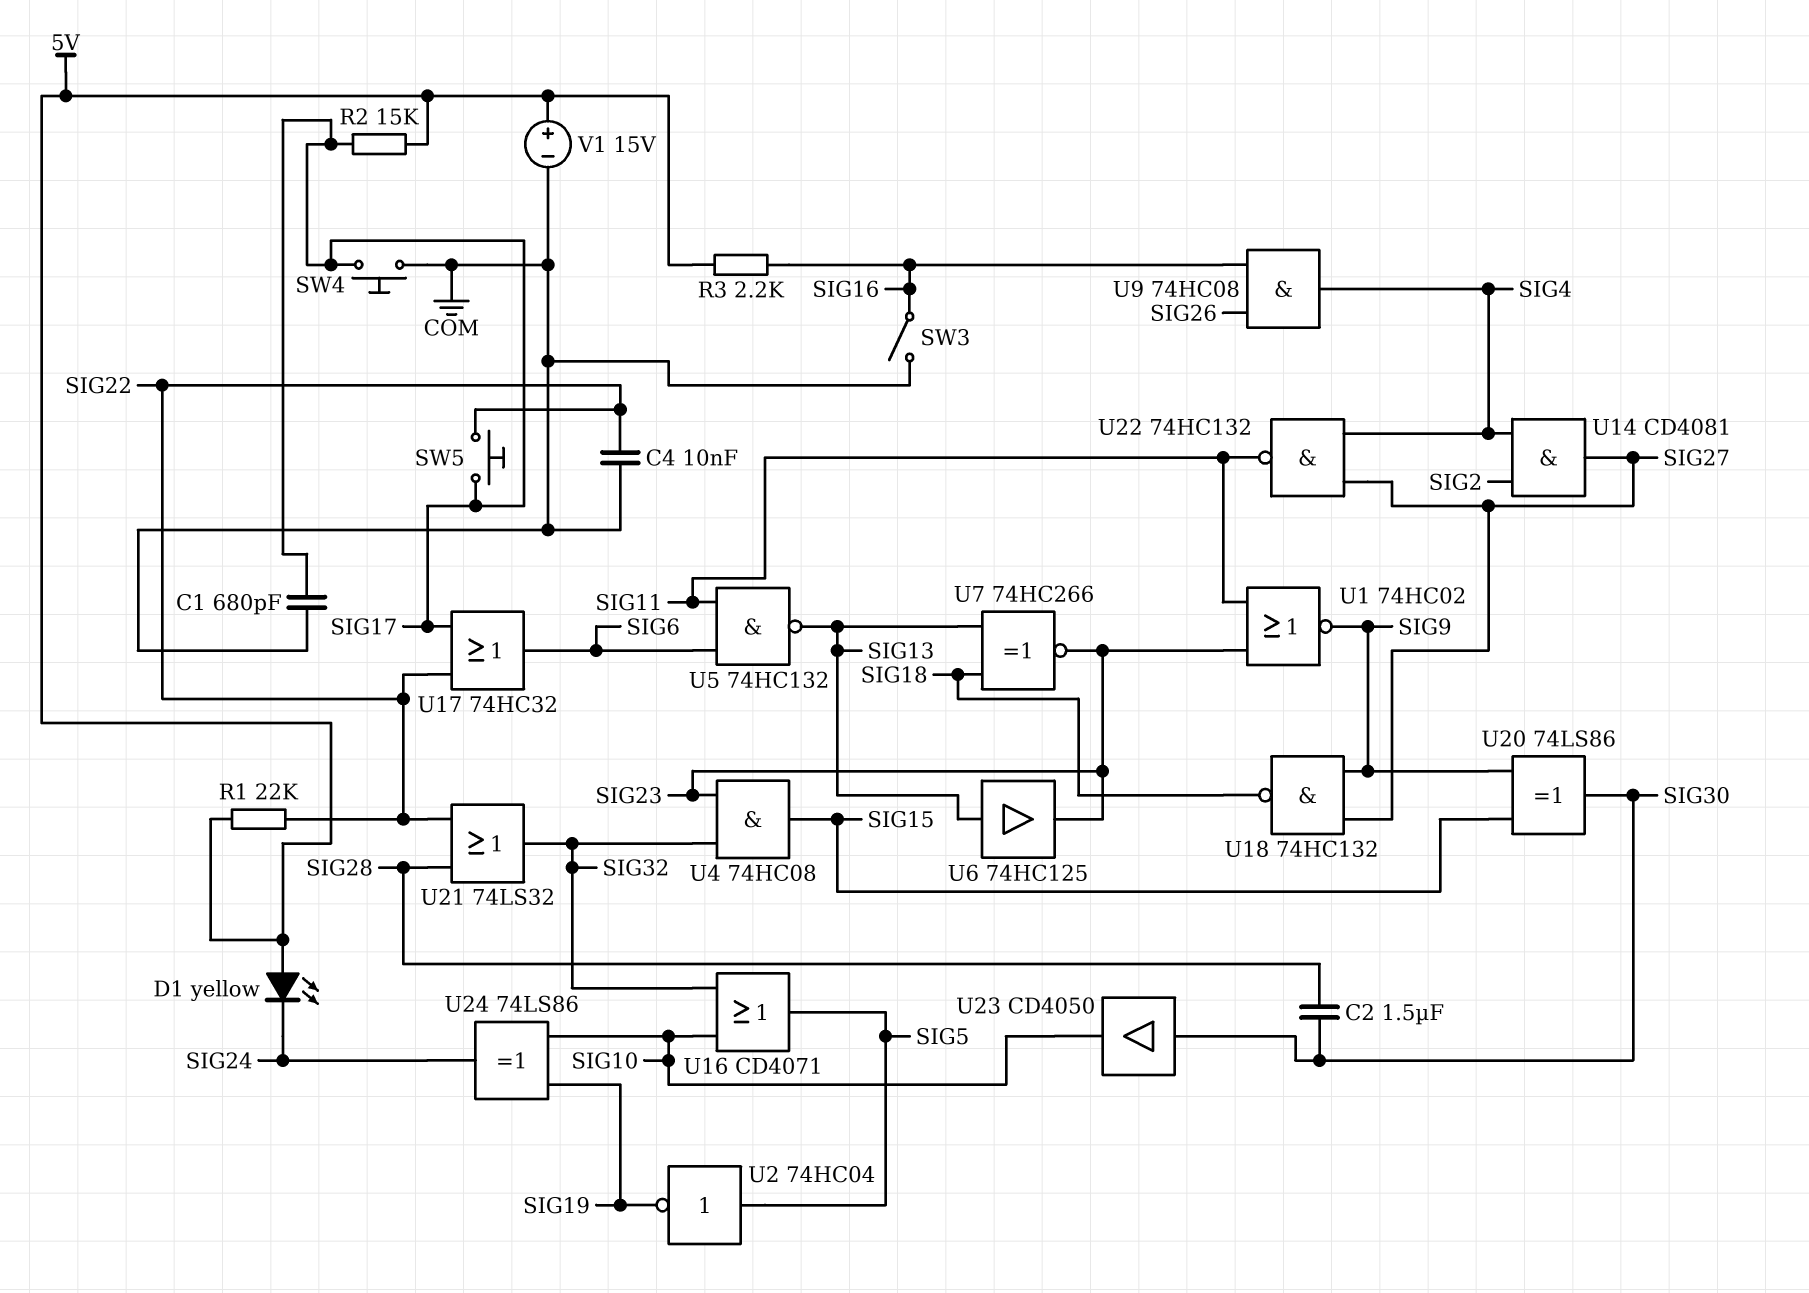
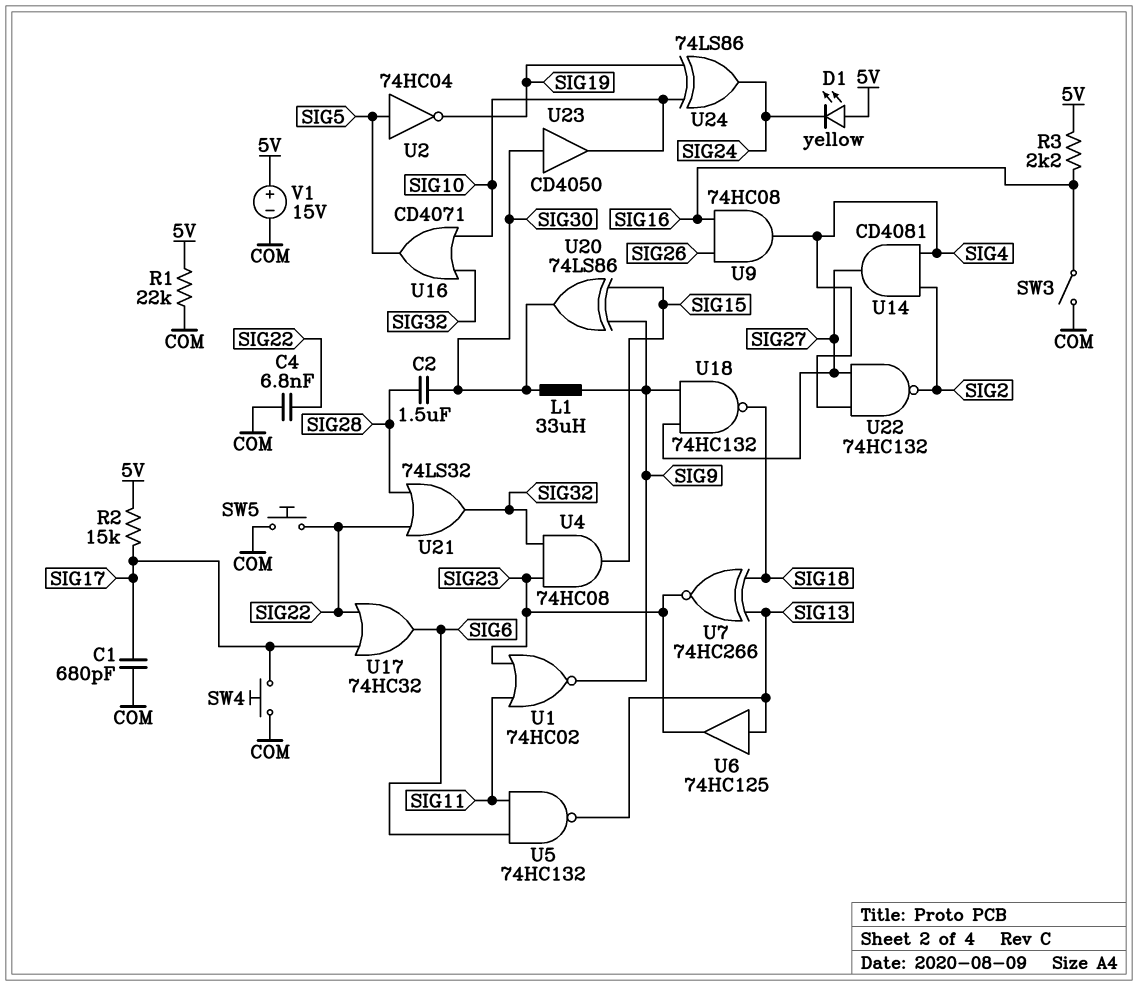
C4: 10nF (COM, SIG22) -> 6.8nF (COM, SIG22)
L1: none -> 33uH (SIG9, SIG30)
R1: 22k (5V, SIG22) -> 22k (5V, COM)
SW5: button (SIG17, SIG22) -> button (COM, SIG22)
U22: NAND 74HC132 (in SIG4, in SIG27, out SIG11) -> NAND 74HC132 (in SIG4, in SIG27, out SIG2)

